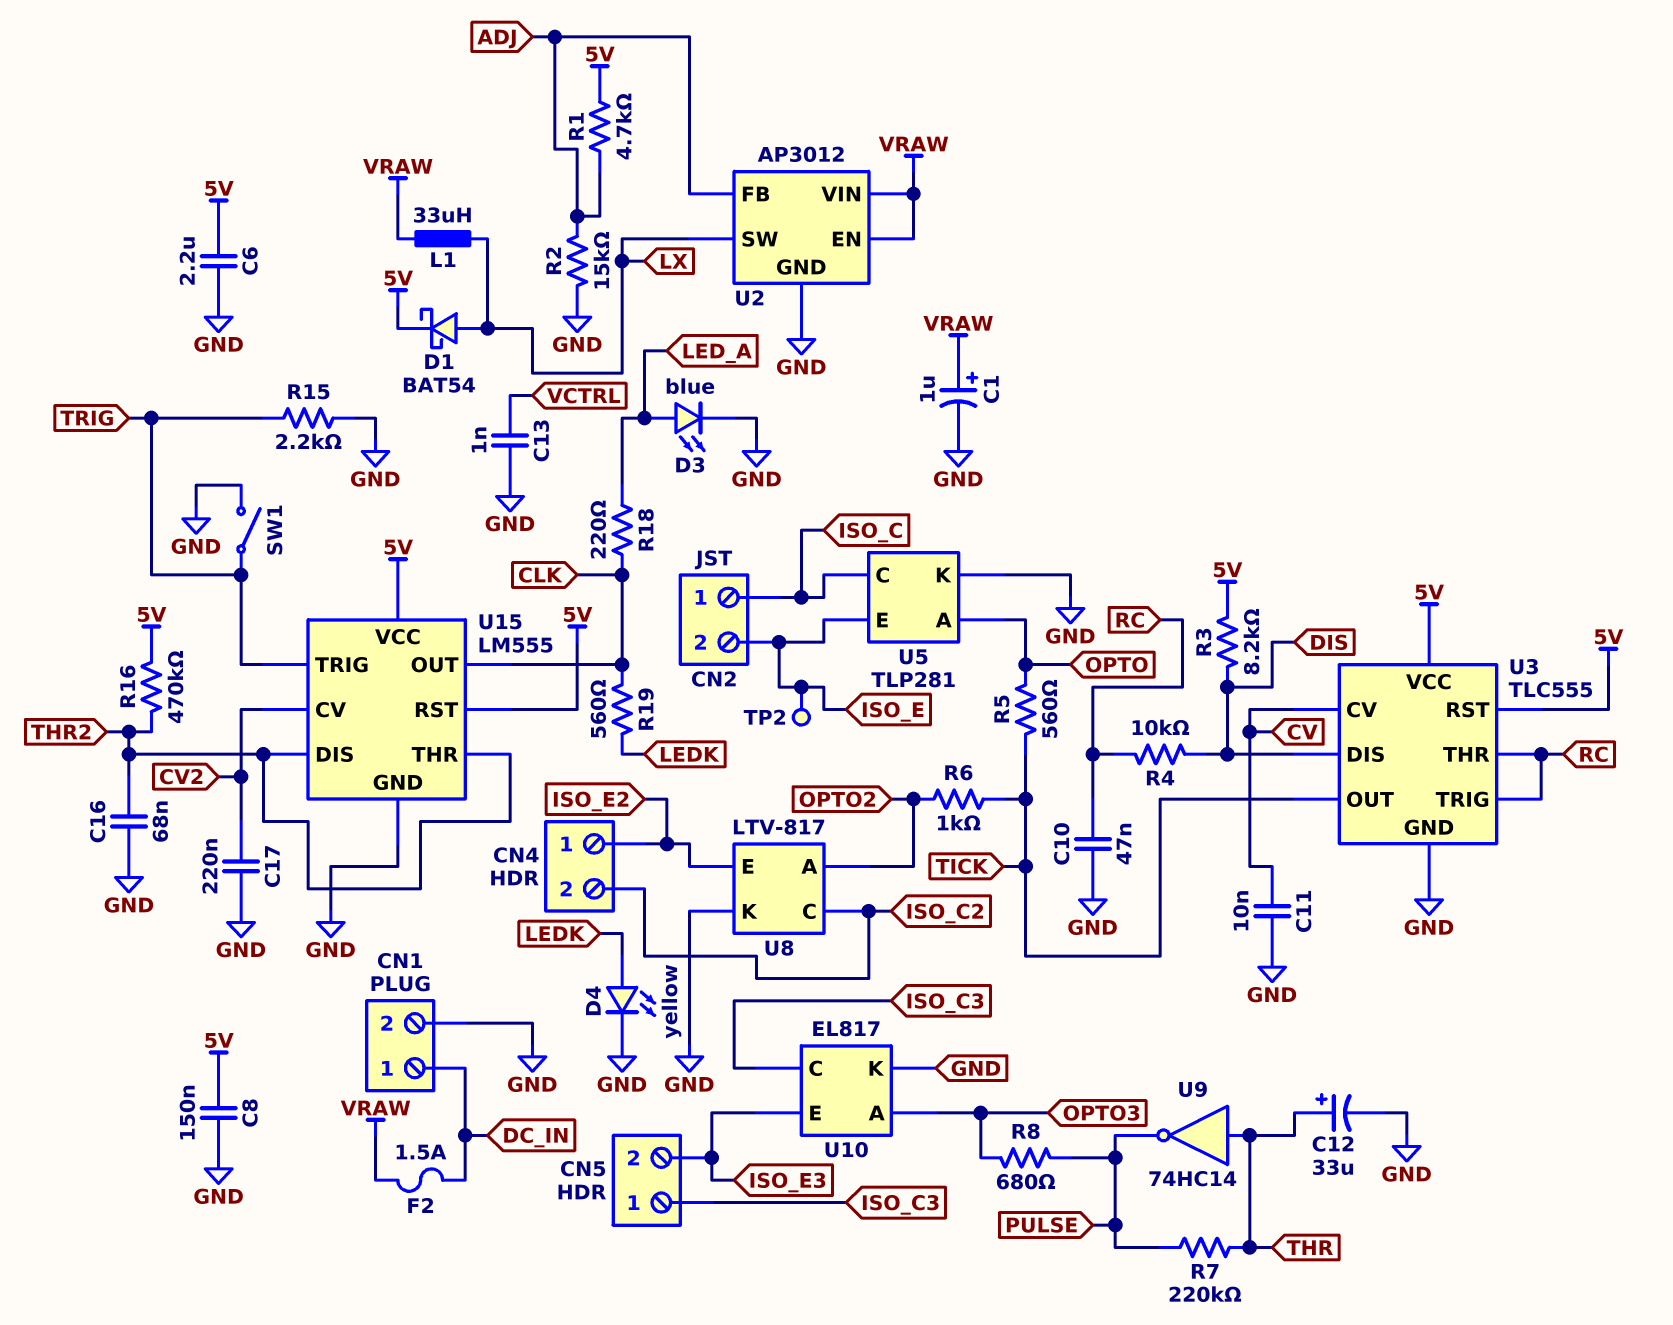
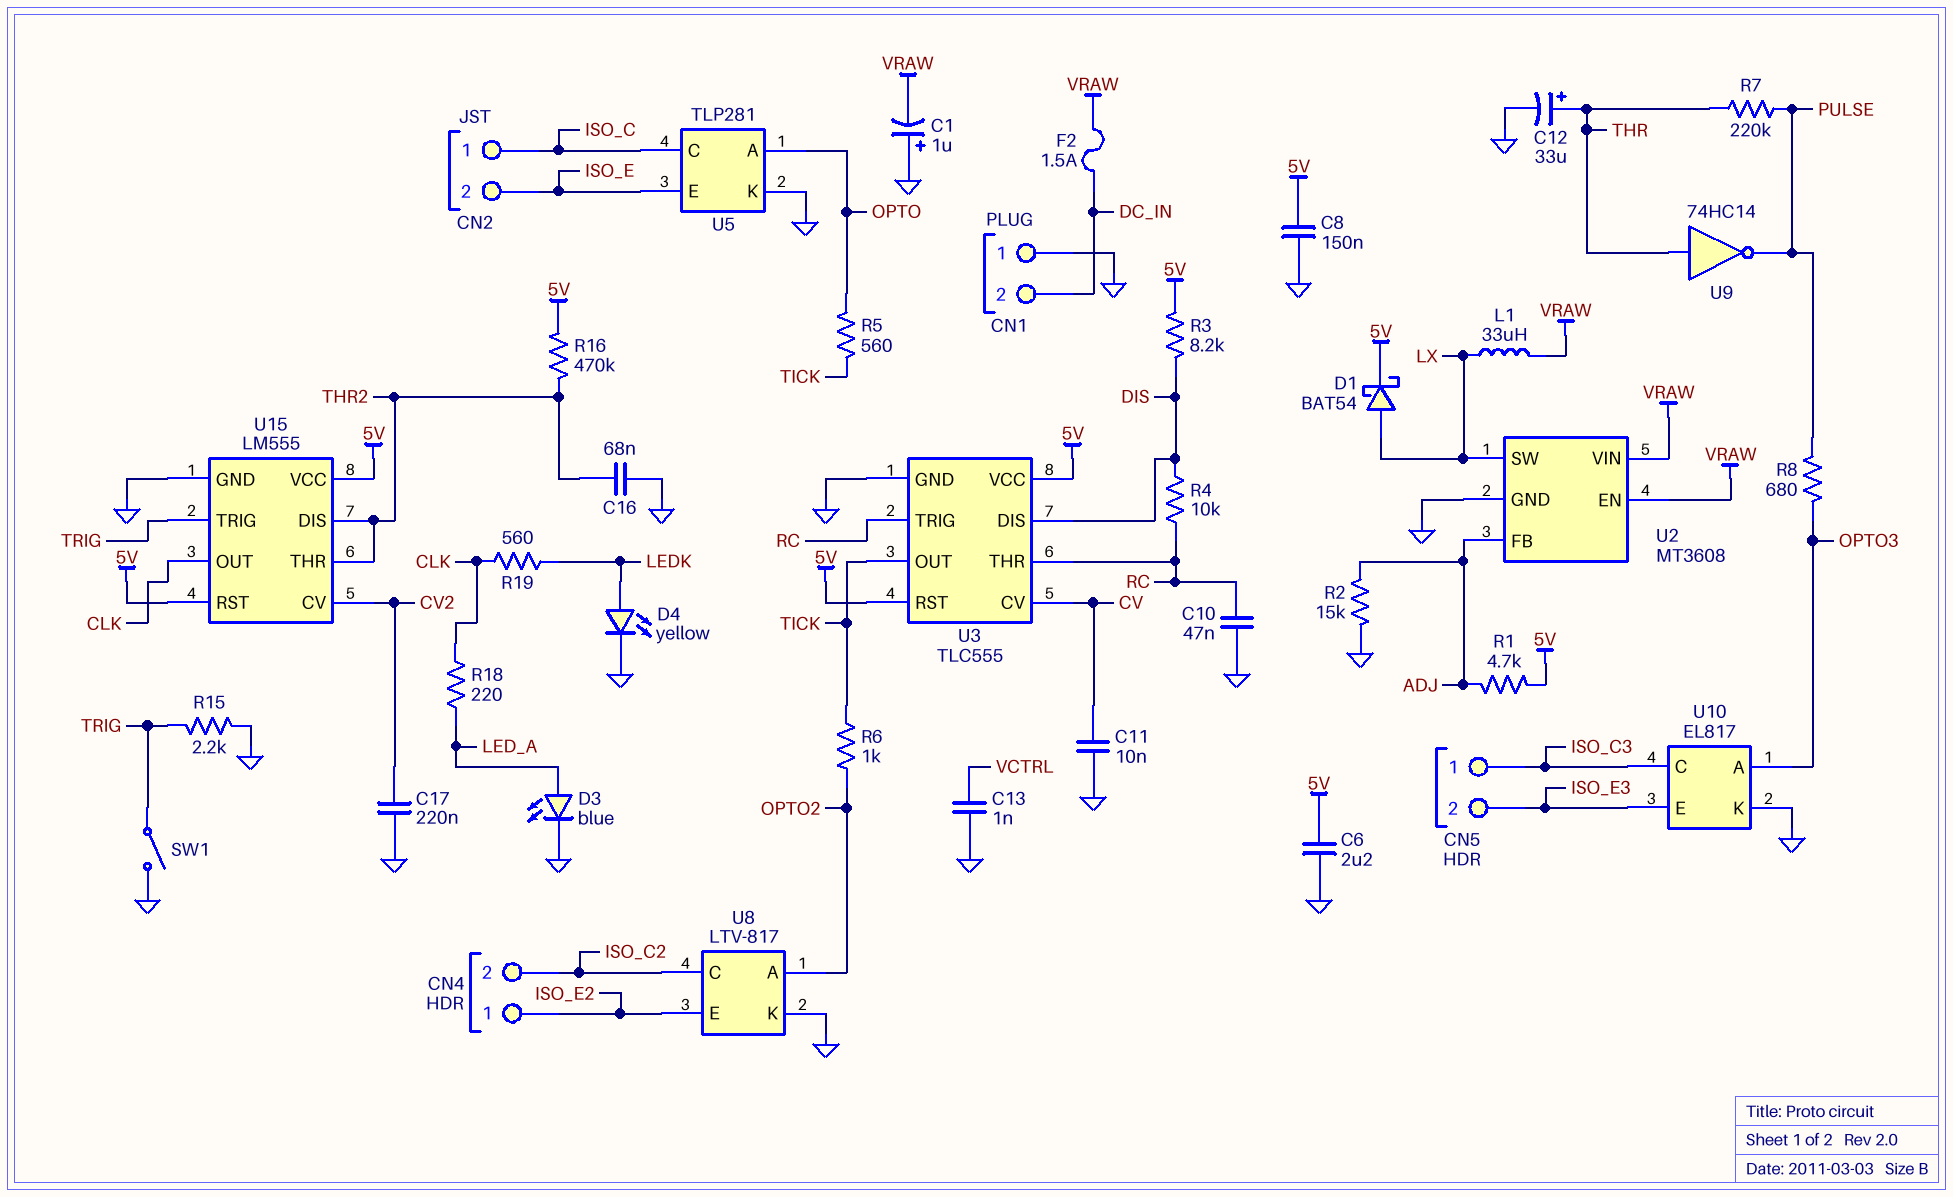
C1: 1uF (plus VRAW, minus GND) -> 1uF (plus GND, minus VRAW)
CN1 pin 1: DC_IN -> GND
CN1 pin 2: GND -> DC_IN
TP2: test point (ISO_E) -> none
U2: AP3012 -> MT3608

